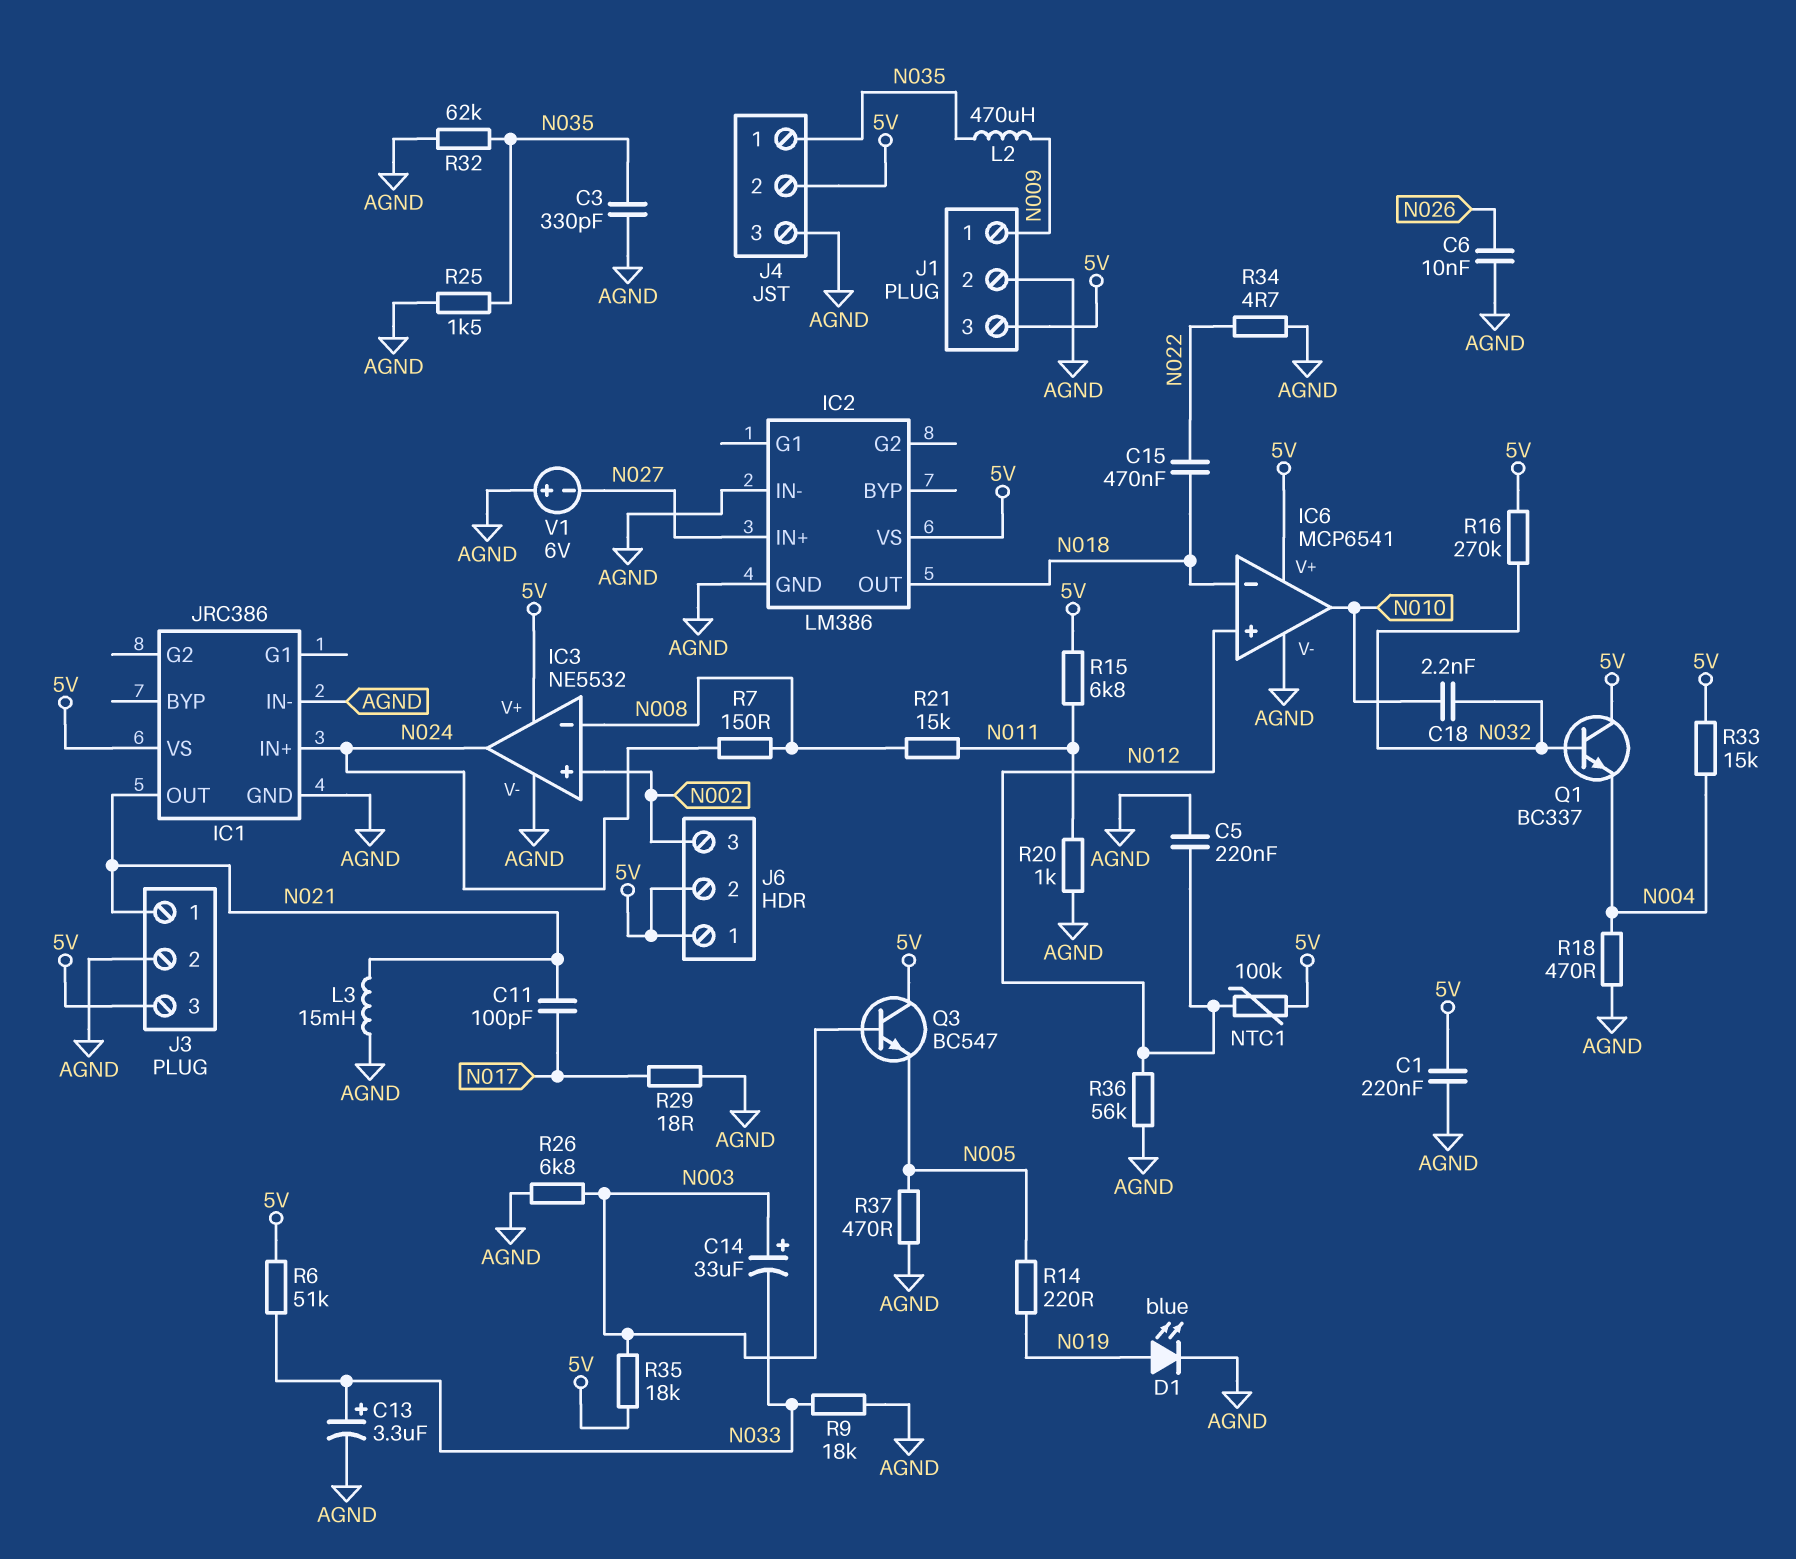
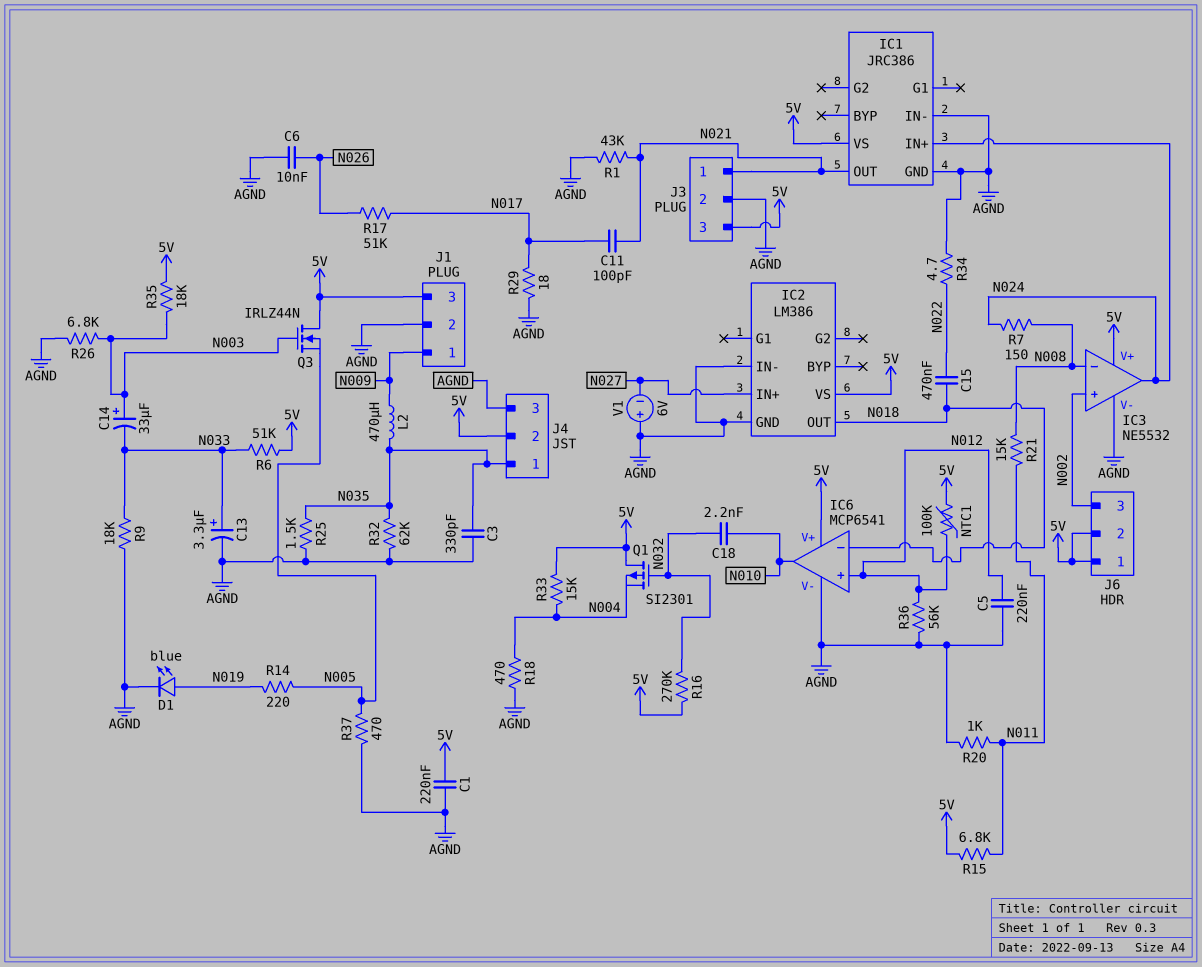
L3: 15mH (AGND, N021) -> none
Q1: NPN BC337 (B N032, C 5V, E N004) -> PMOS SI2301 (G N032, D 5V, S N004)
Q3: NPN BC547 (B N003, C 5V, E N005) -> NMOS IRLZ44N (G N003, D 5V, S N005)
R1: none -> 43k (AGND, N021)
R17: none -> 51k (N017, N026)

